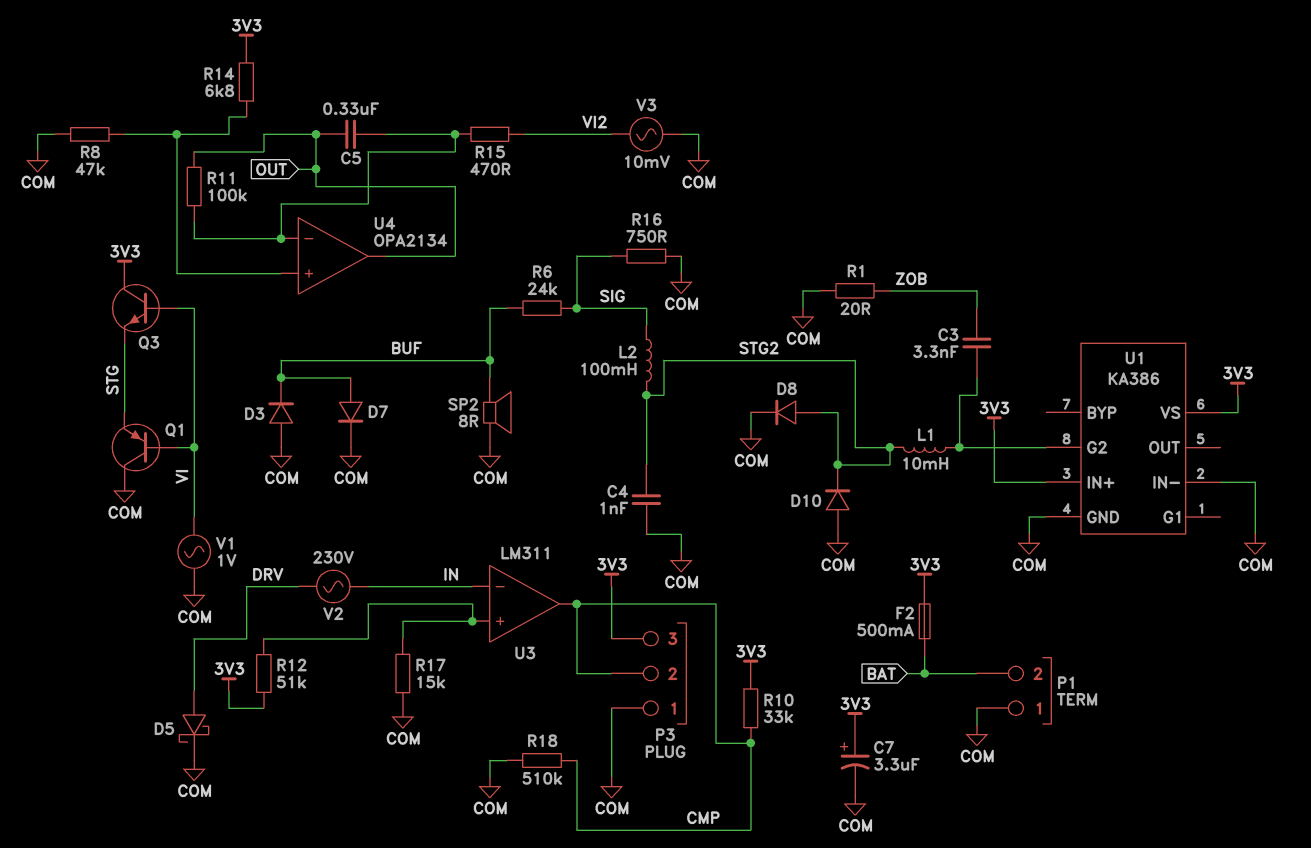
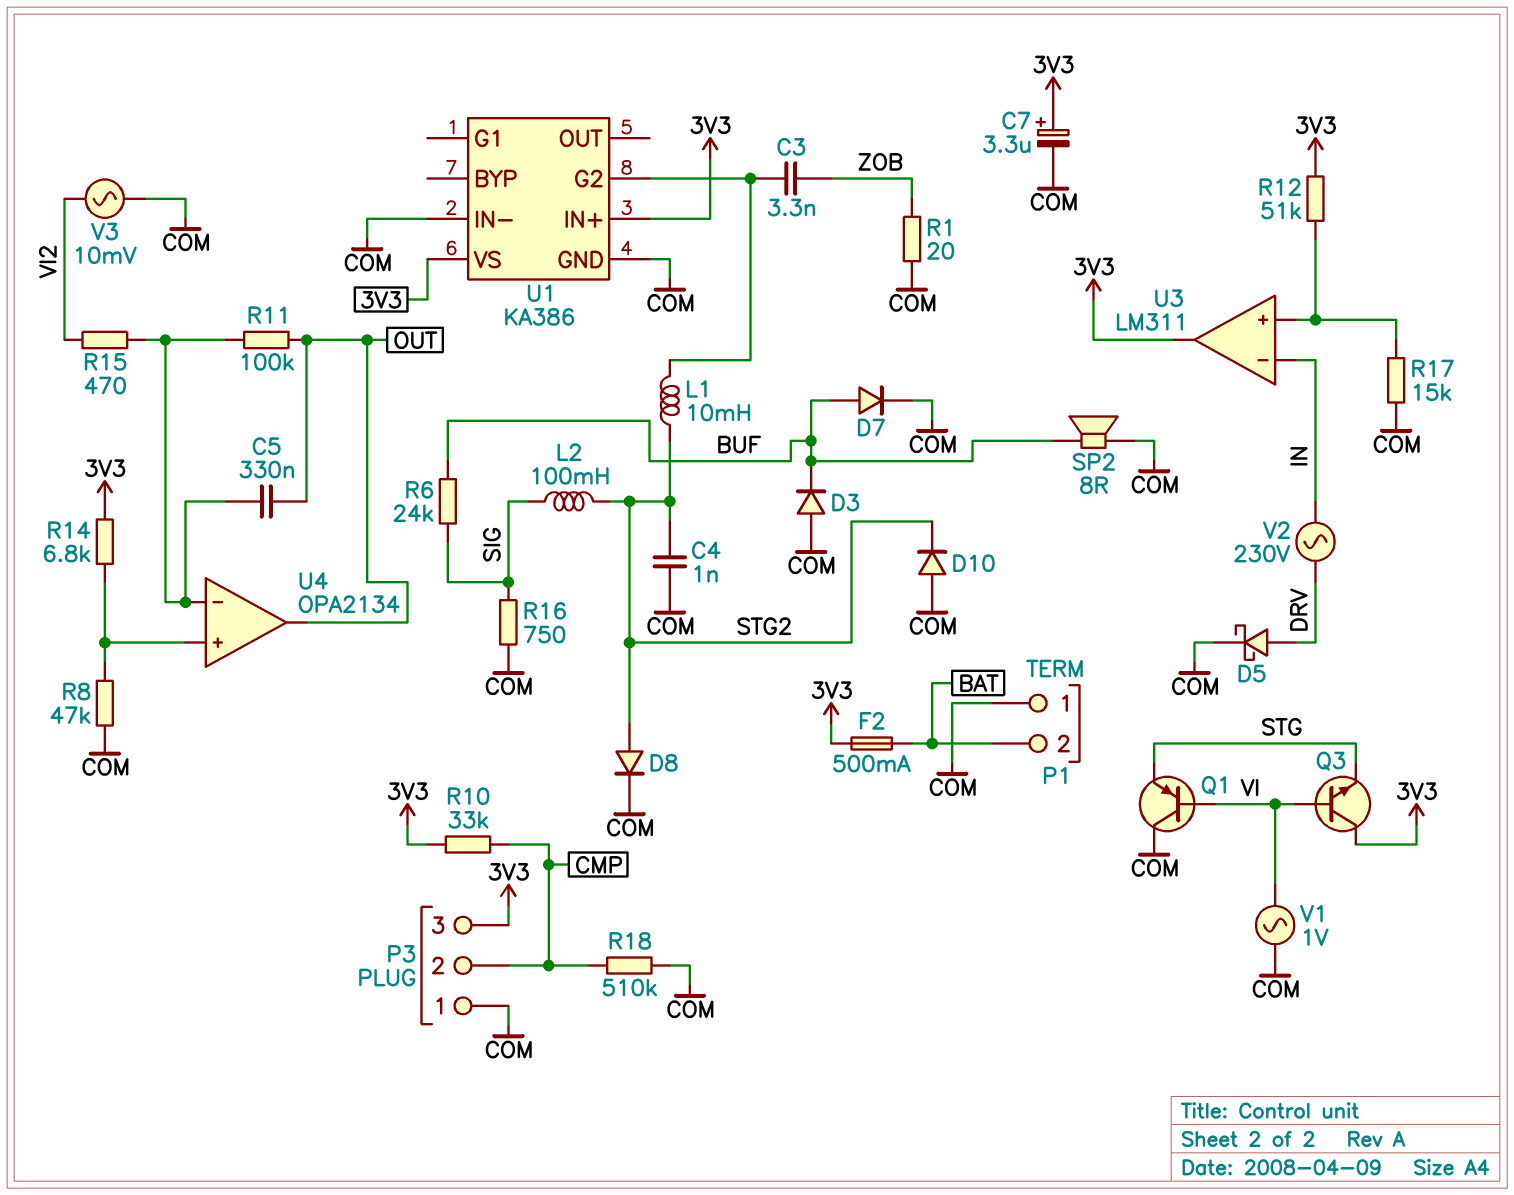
U3 pin out: CMP -> 3V3

